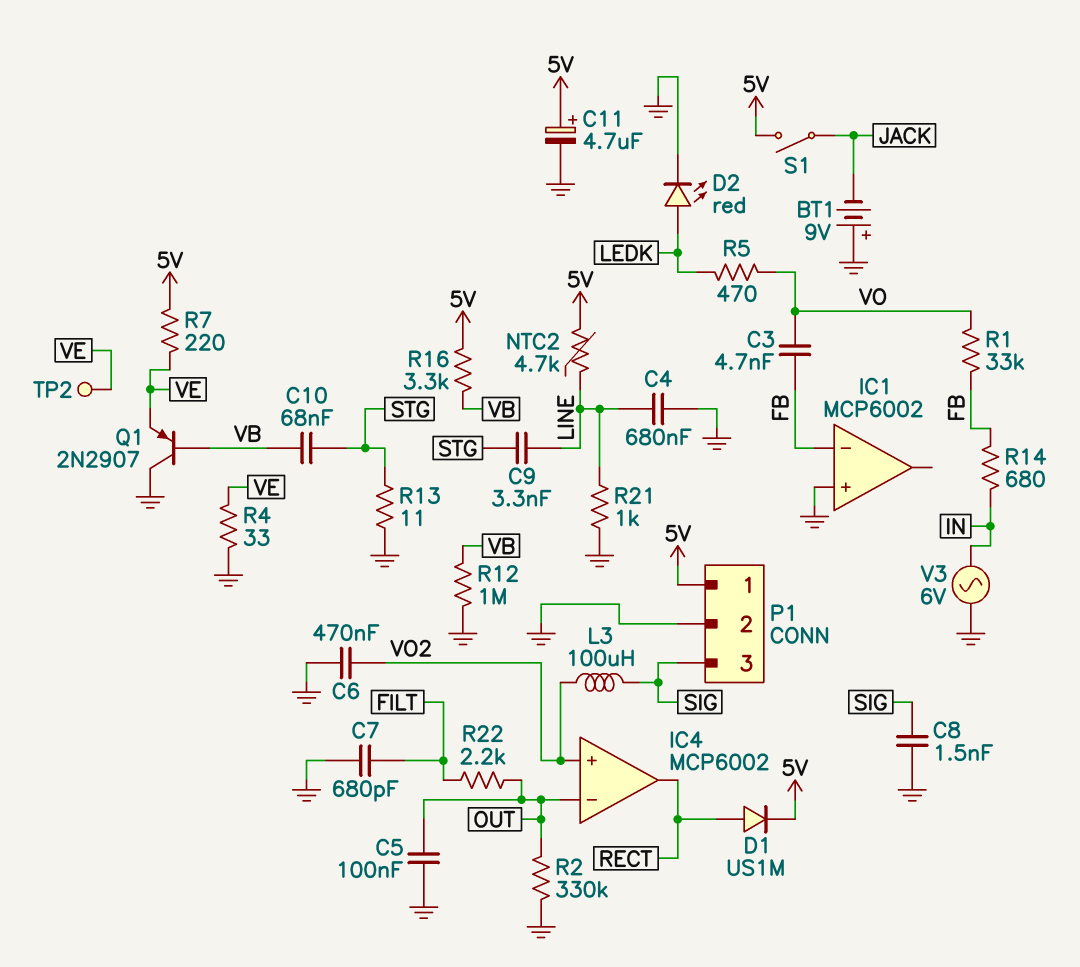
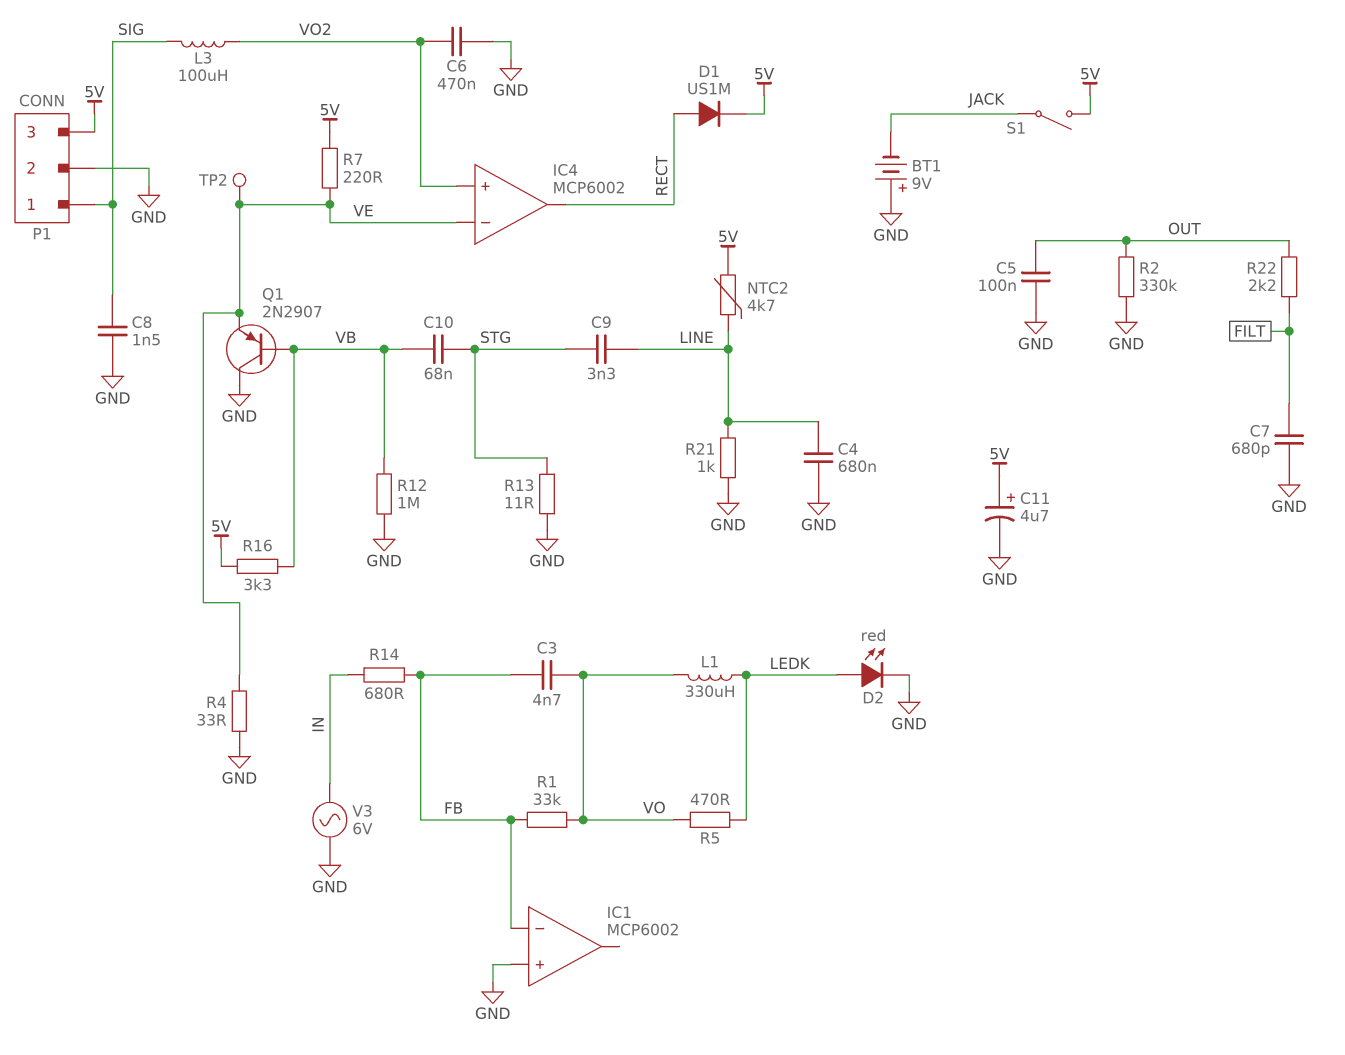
IC4 pin in-: OUT -> VE
L1: none -> 330uH (LEDK, VO)
P1 pin 1: 5V -> SIG
P1 pin 3: SIG -> 5V

